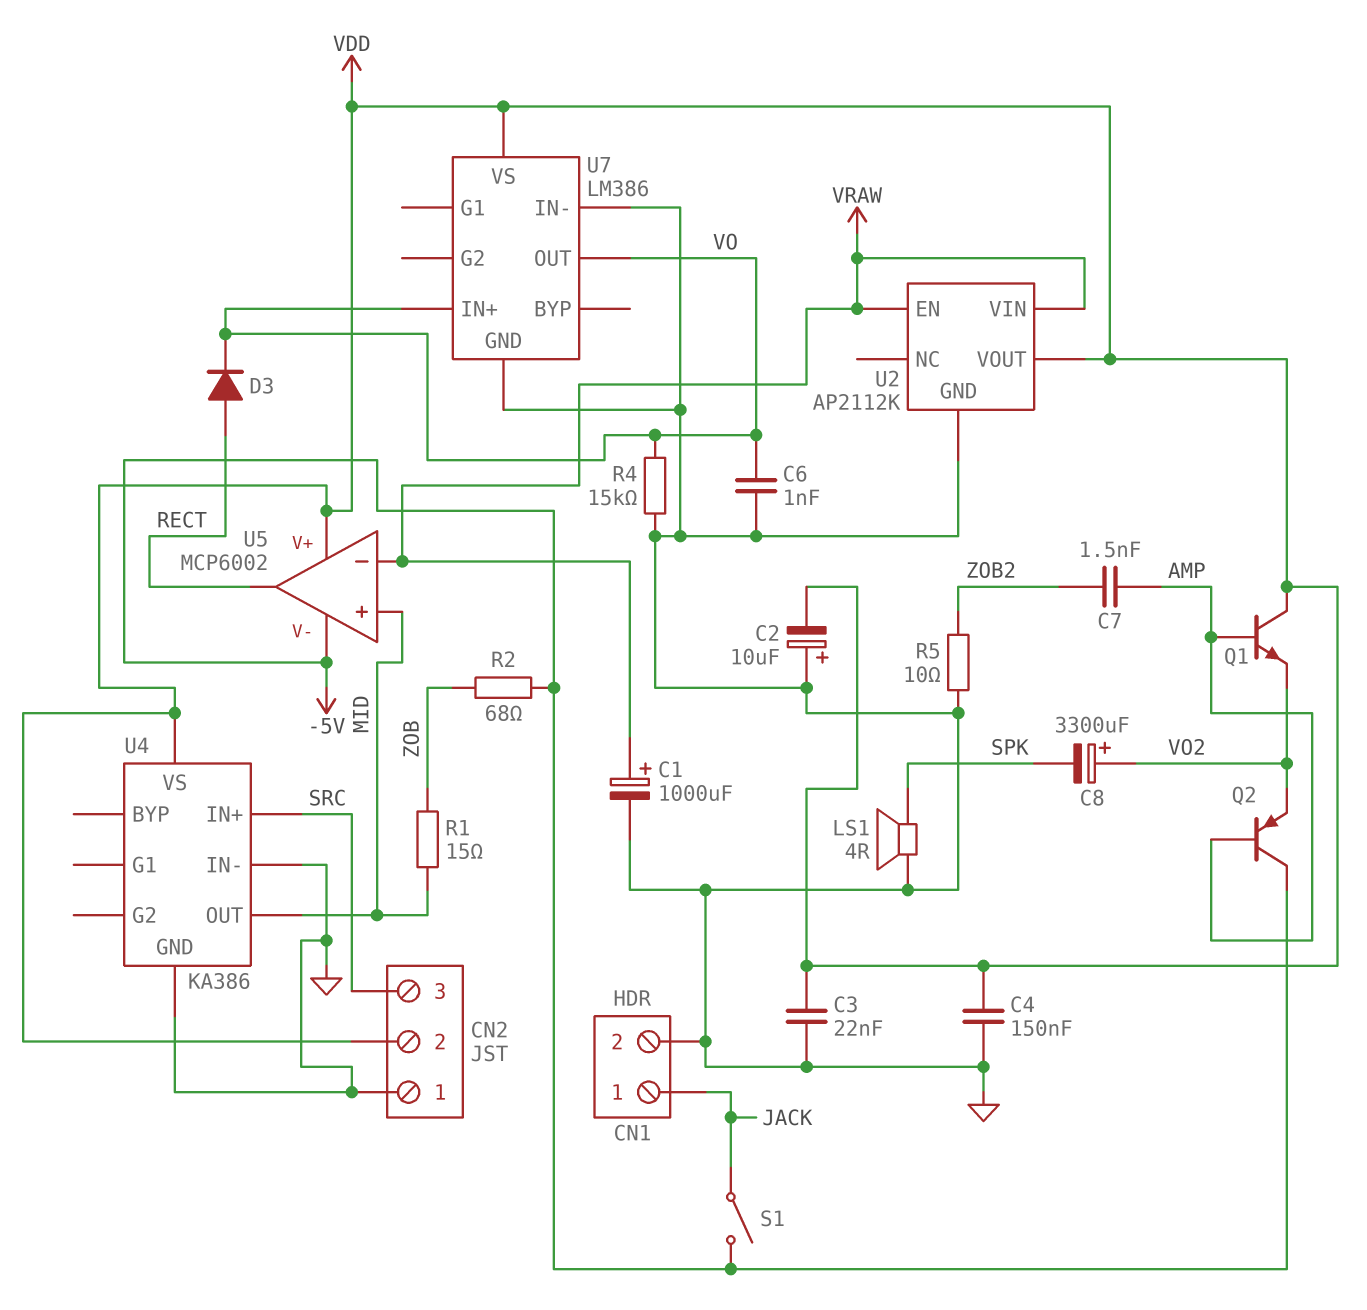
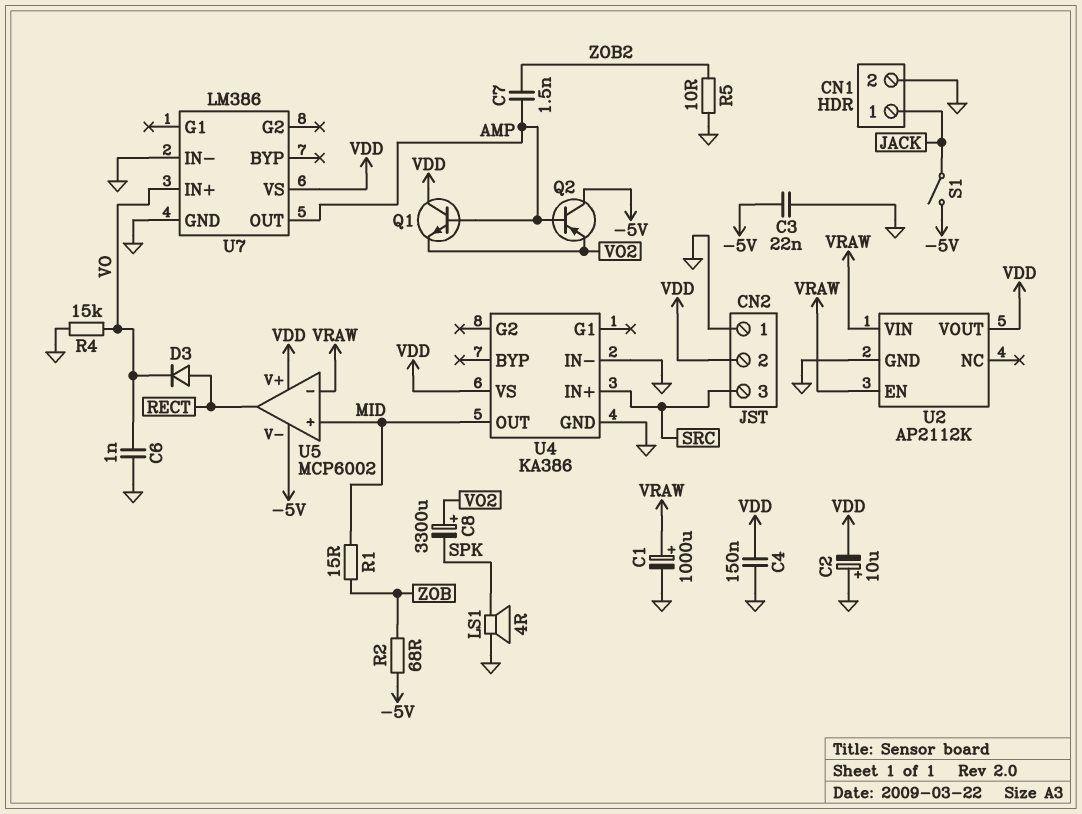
C3: 22nF (GND, VDD) -> 22nF (-5V, GND)
U7 pin OUT: VO -> AMP

